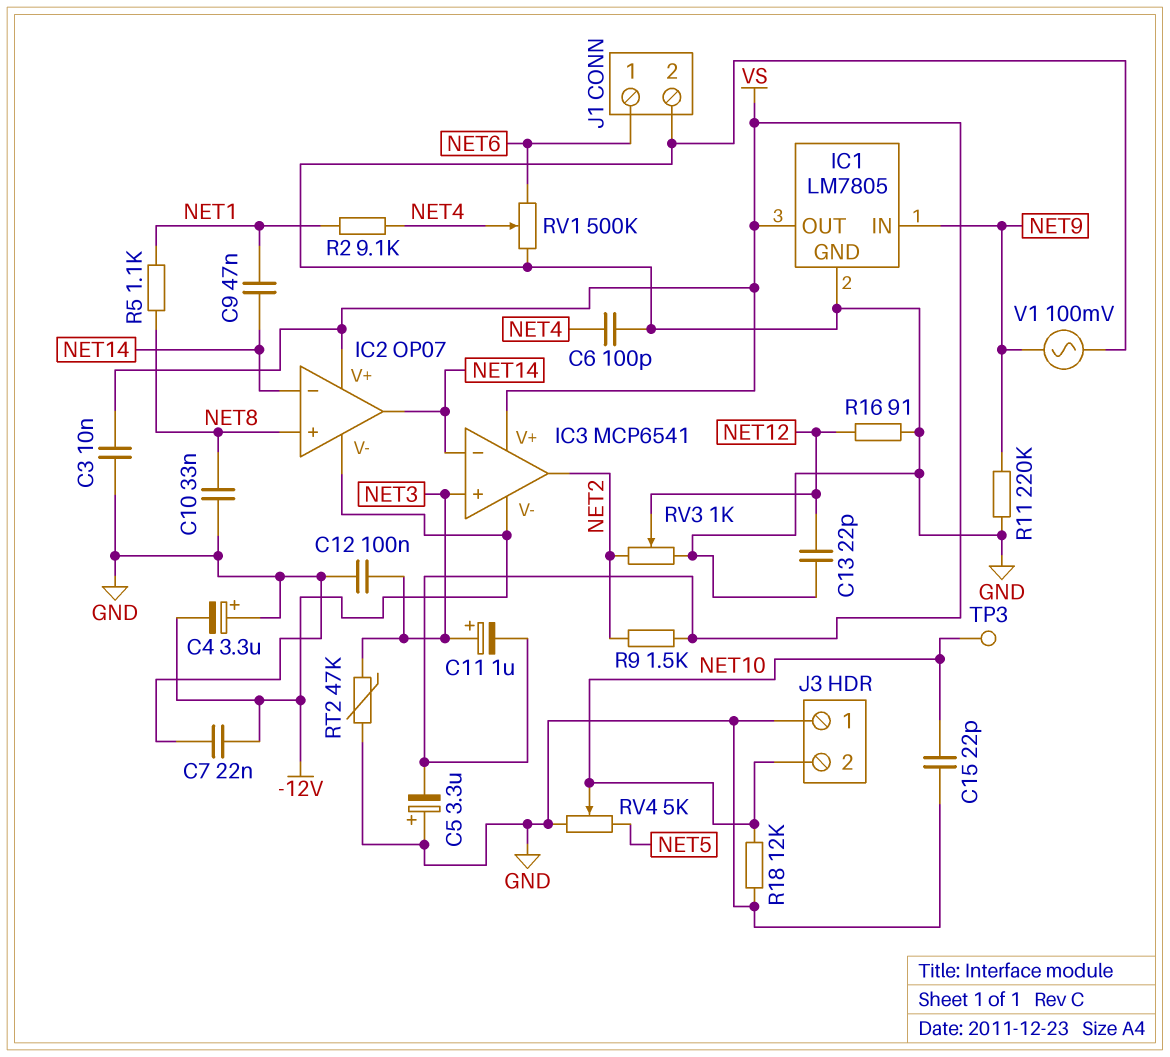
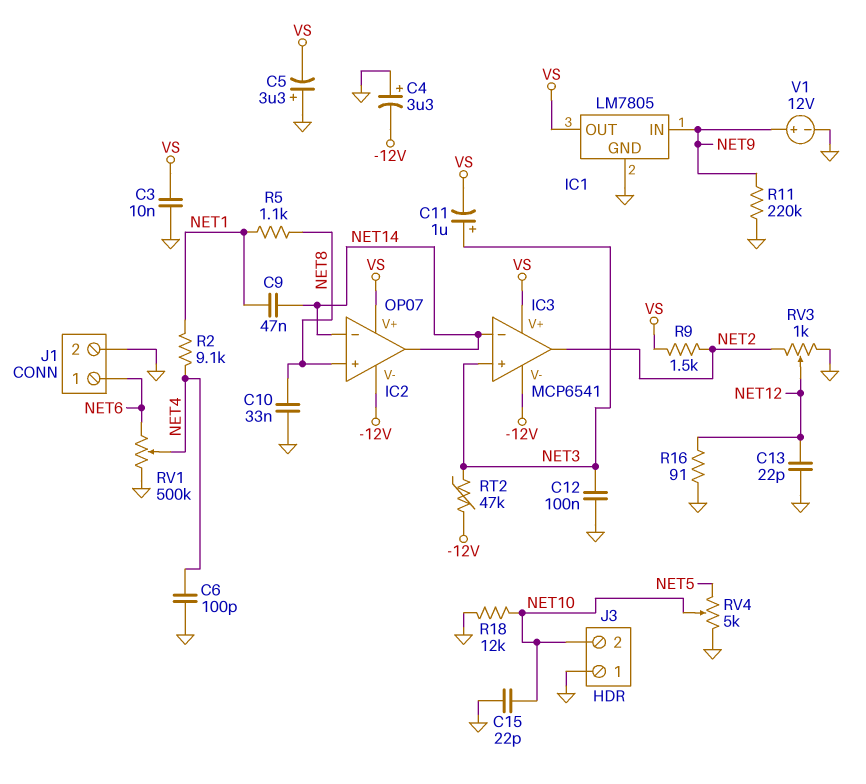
C7: 22nF (-12V, GND) -> none
RT2: 47k (GND, NET3) -> 47k (-12V, NET3)
TP3: test point (NET10) -> none
V1: AC 100mV (GND, NET9) -> 12V (plus NET9, minus GND)

